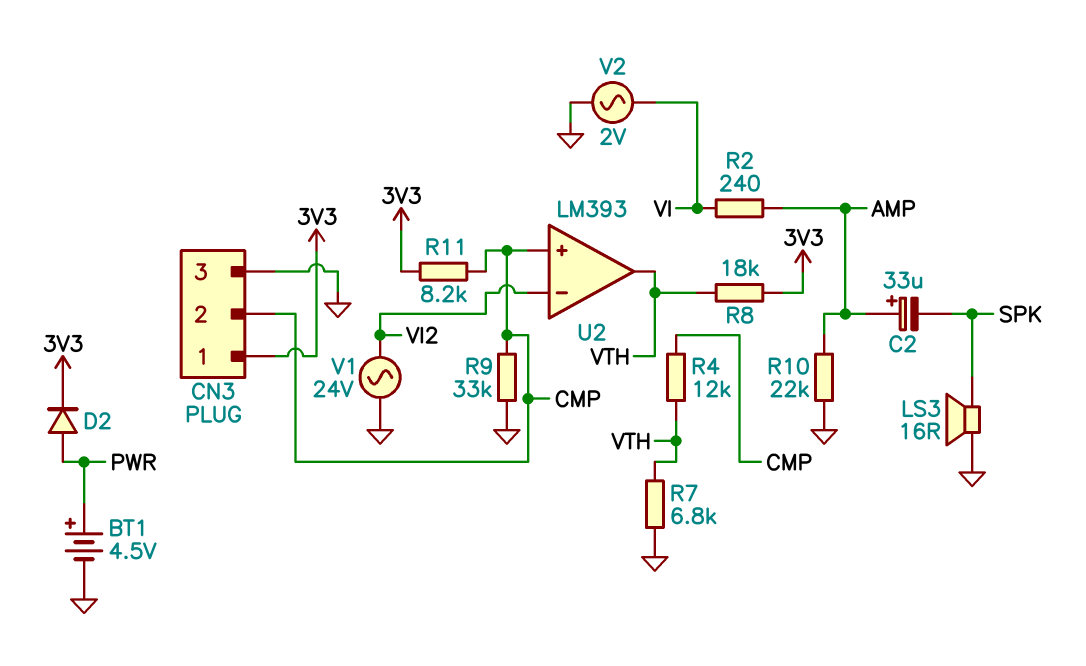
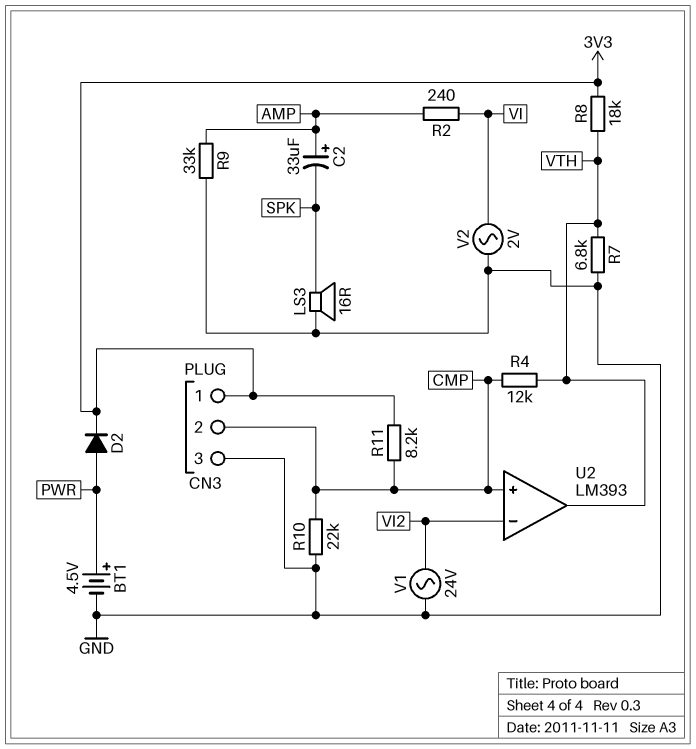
R9: 33k (CMP, GND) -> 33k (AMP, GND)
R10: 22k (AMP, GND) -> 22k (CMP, GND)

